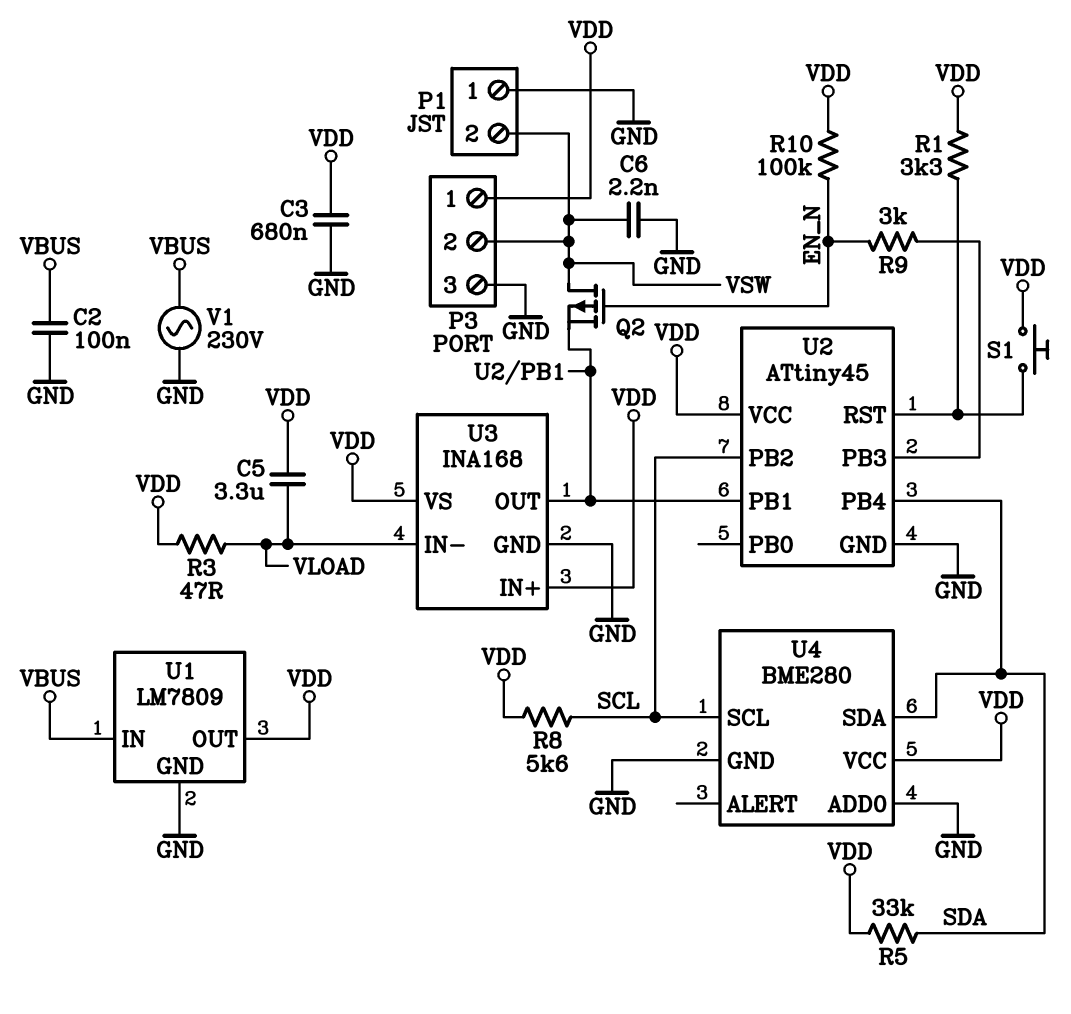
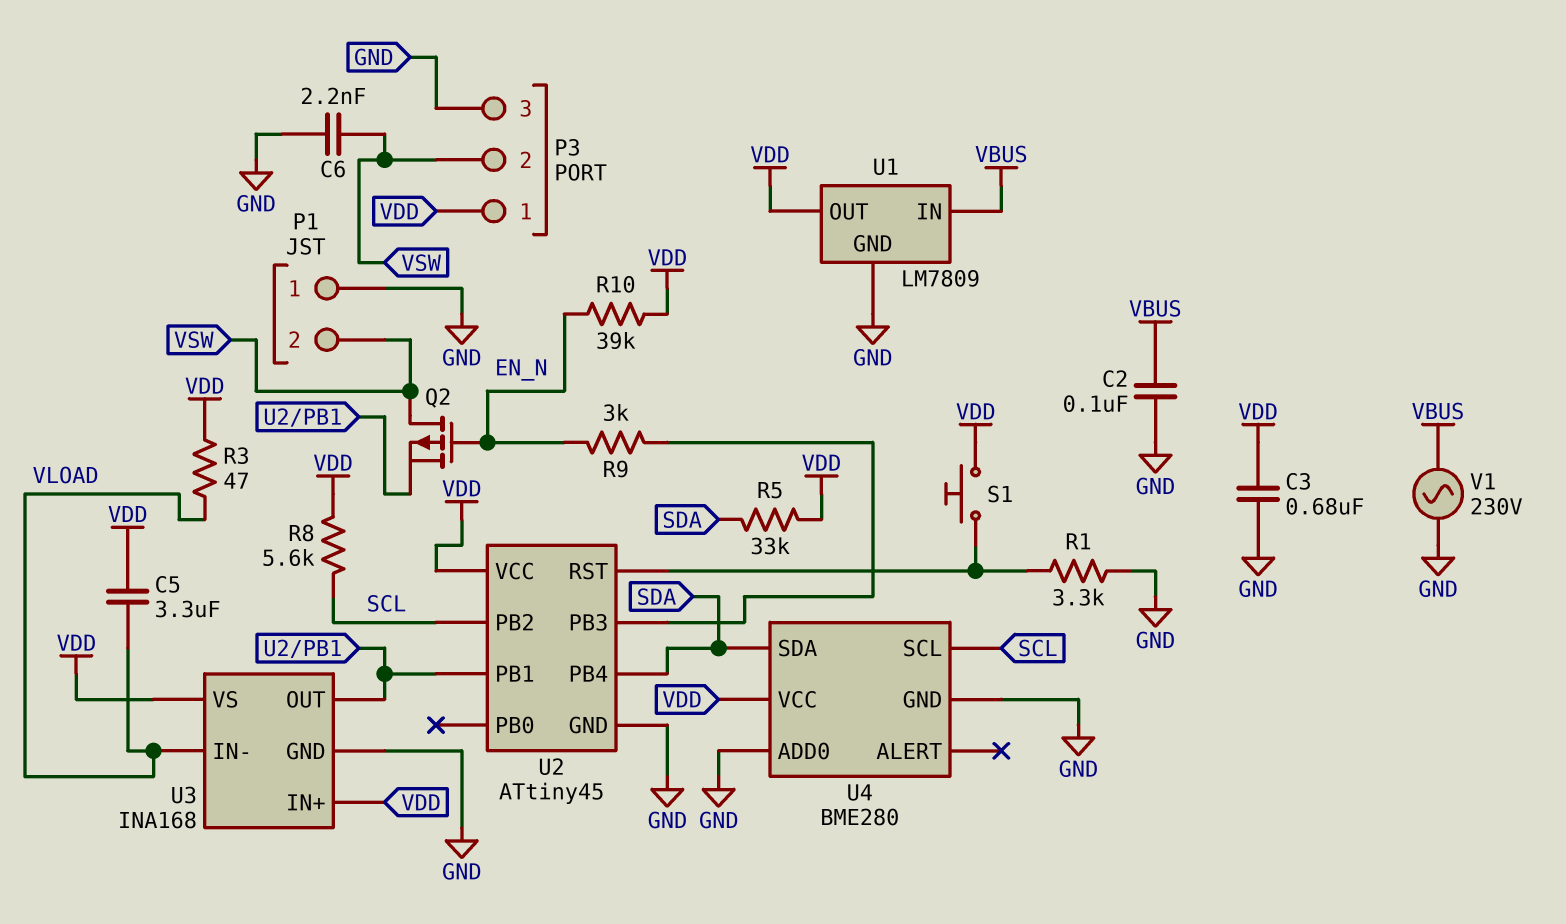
R1: 3.3k (U2/RST, VDD) -> 3.3k (GND, U2/RST)
R10: 100k (EN_N, VDD) -> 39k (EN_N, VDD)

